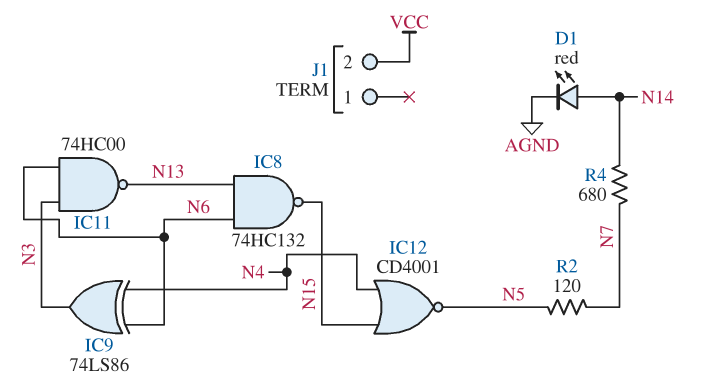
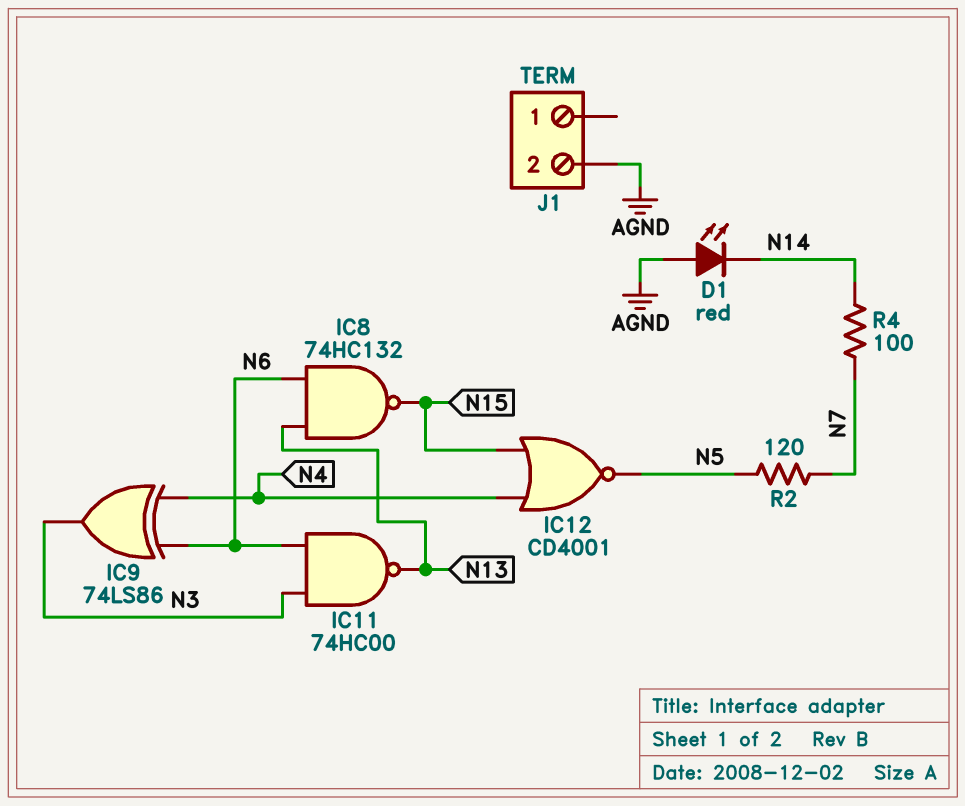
D1: LED red (A N14, K AGND) -> LED red (A AGND, K N14)
J1 pin 2: VCC -> AGND
R4: 680 (N7, N14) -> 100 (N7, N14)

